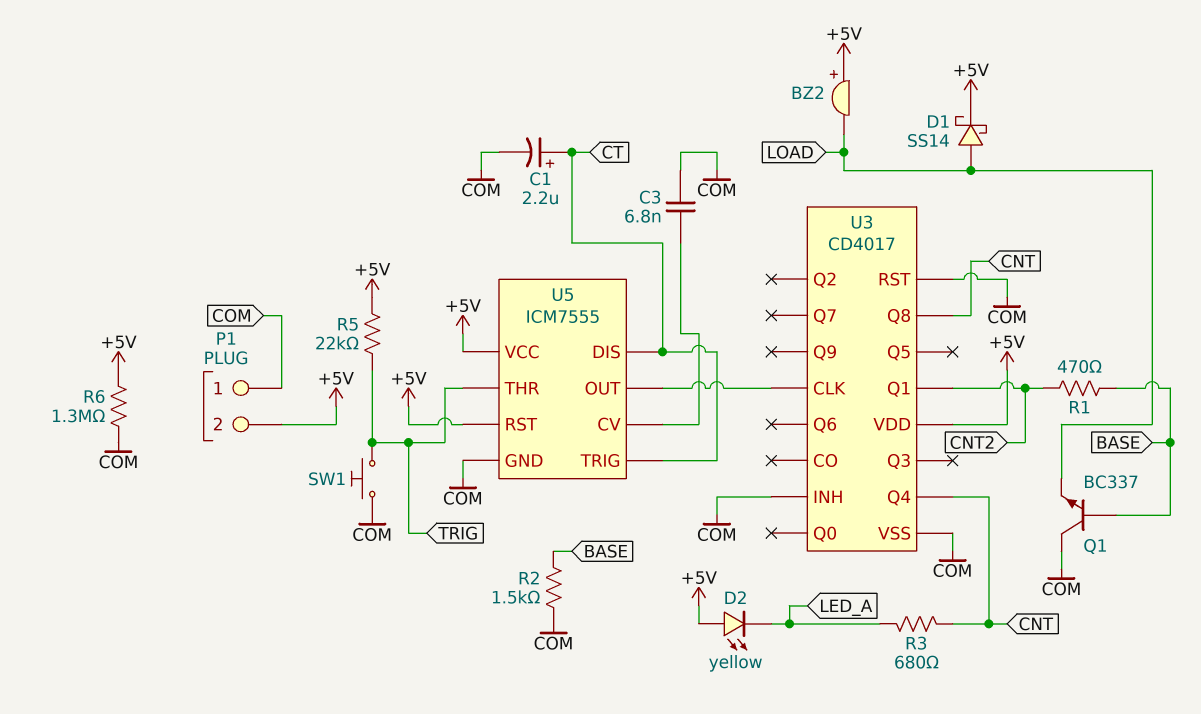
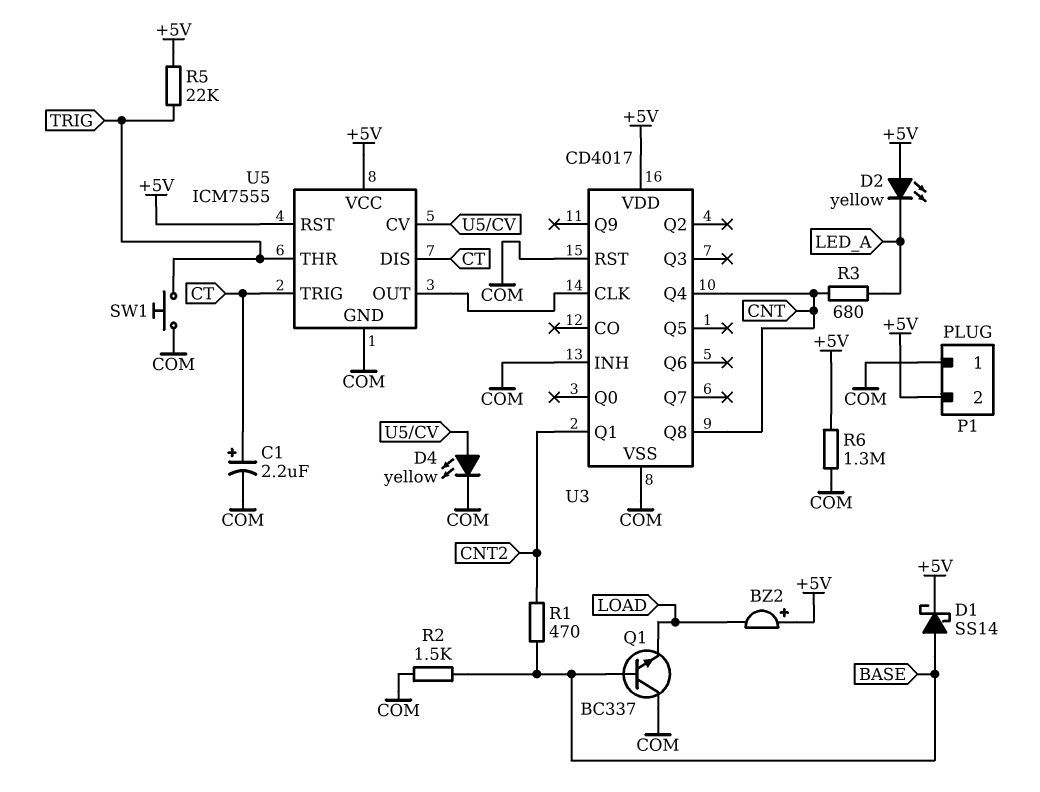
C3: 6.8nF (COM, U5/CV) -> none
D1: schottky SS14 (A LOAD, K +5V) -> schottky SS14 (A BASE, K +5V)
D4: none -> LED yellow (A U5/CV, K COM)

